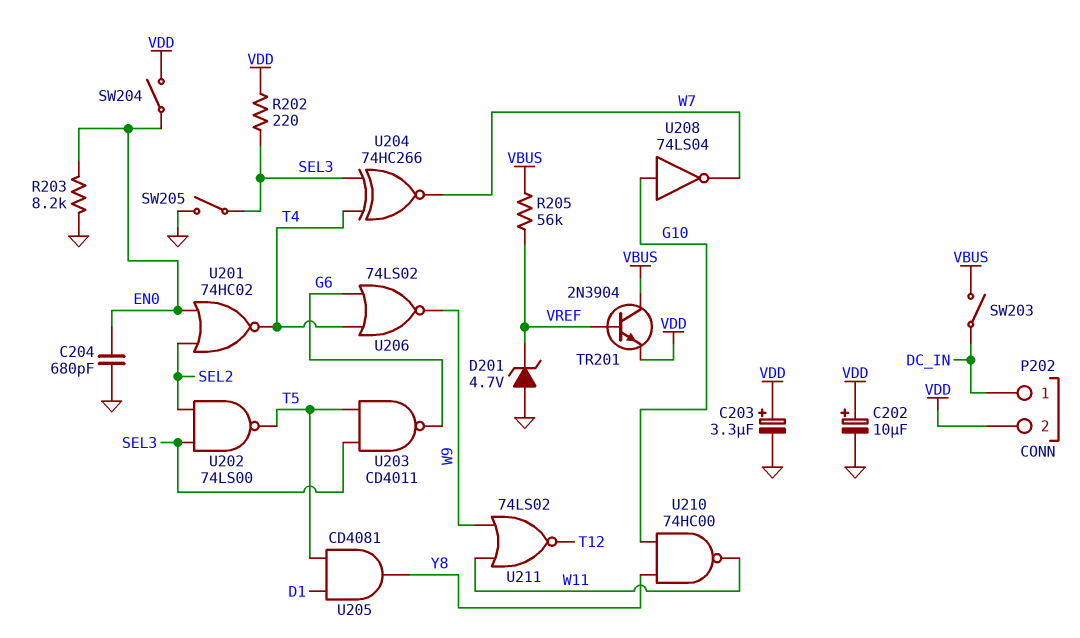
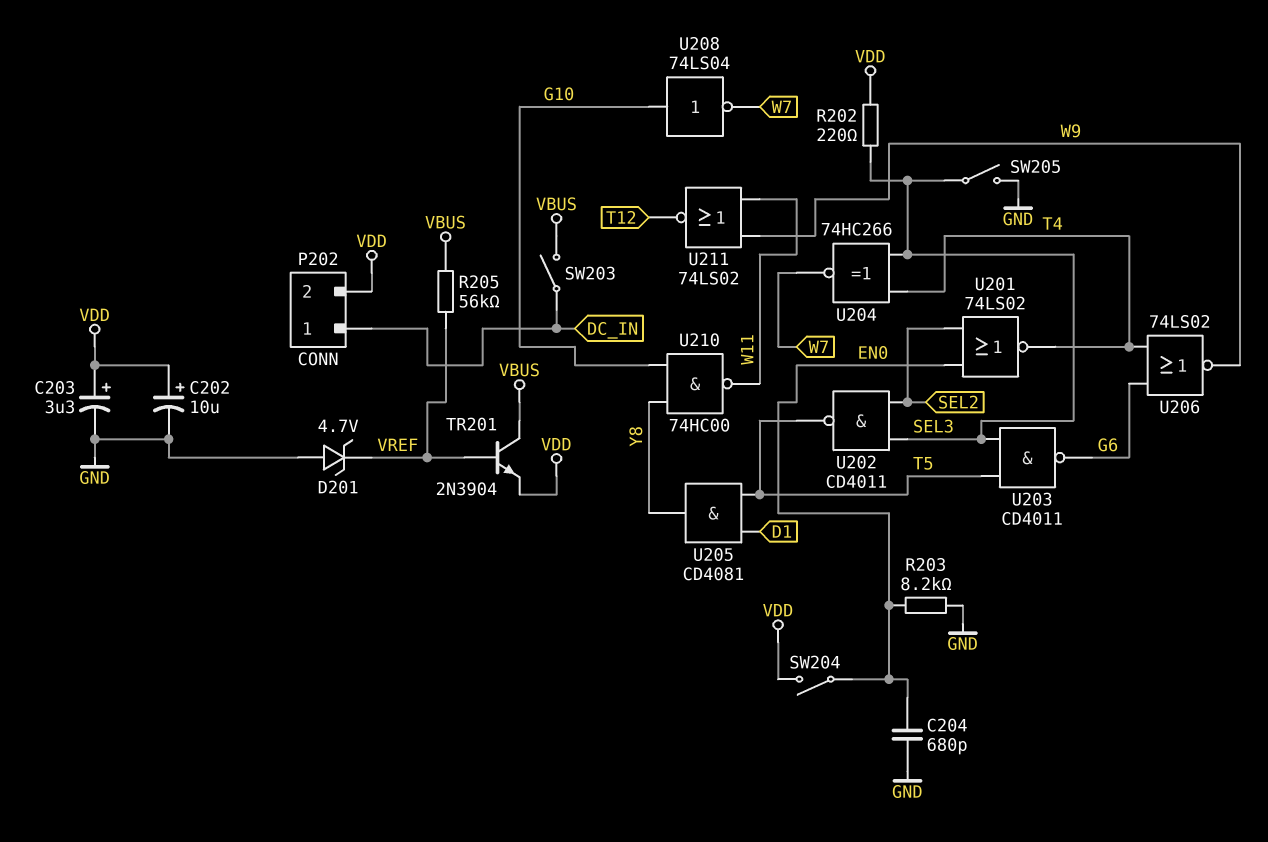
U201: NOR 74HC02 (in EN0, in SEL2, out T4) -> NOR 74LS02 (in EN0, in SEL2, out T4)
U202: NAND 74LS00 (in SEL2, in SEL3, out T5) -> NAND CD4011 (in SEL2, in SEL3, out T5)

